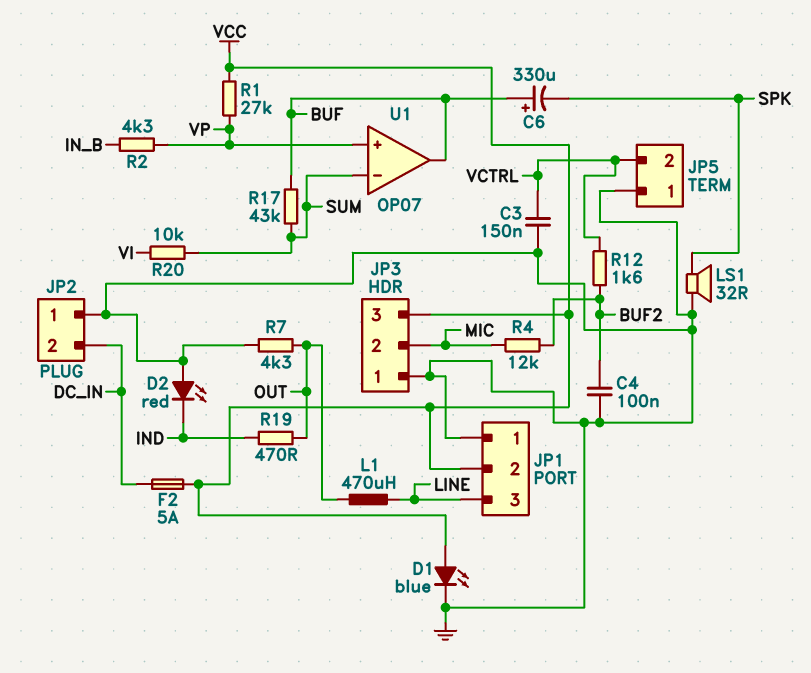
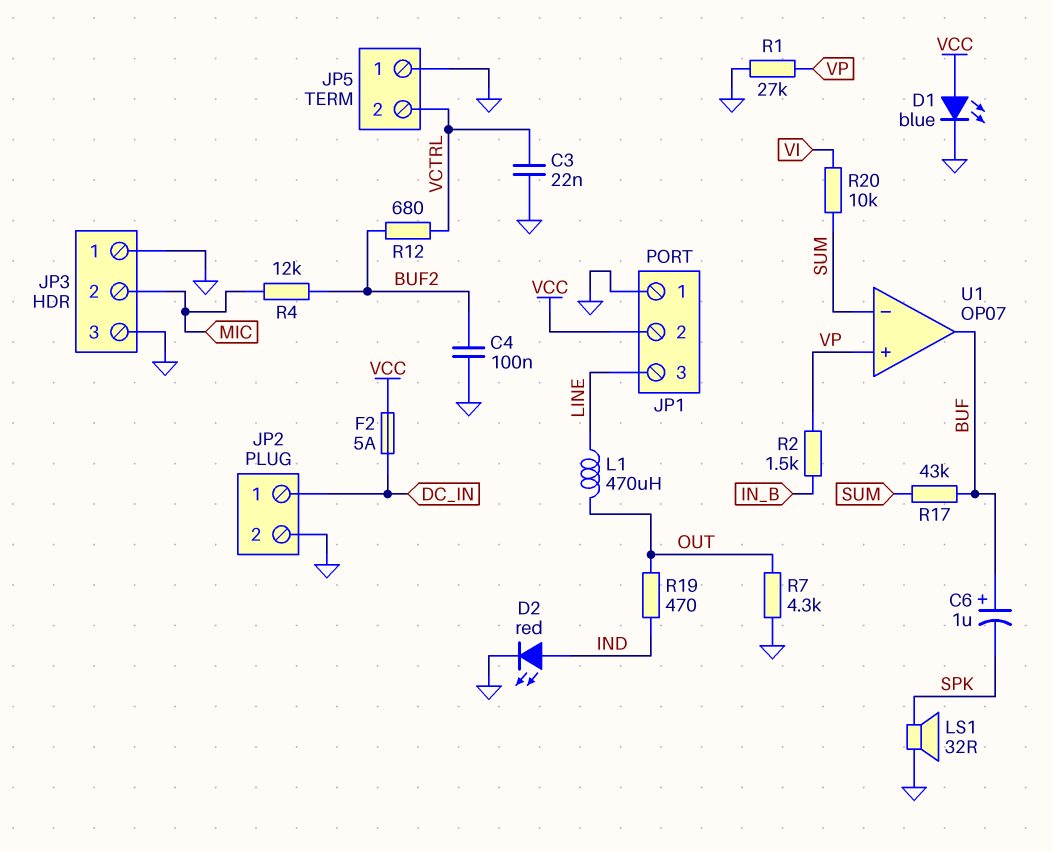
C3: 150nF (GND, VCTRL) -> 22nF (GND, VCTRL)
C6: 330uF (plus BUF, minus SPK) -> 1uF (plus BUF, minus SPK)
D2: LED red (A GND, K IND) -> LED red (A IND, K GND)
JP2 pin 1: GND -> DC_IN
JP2 pin 2: DC_IN -> GND
JP3 pin 3: VCC -> GND
R1: 27k (VCC, VP) -> 27k (GND, VP)
R2: 4.3k (IN_B, VP) -> 1.5k (IN_B, VP)
R12: 1.6k (BUF2, VCTRL) -> 680 (BUF2, VCTRL)

